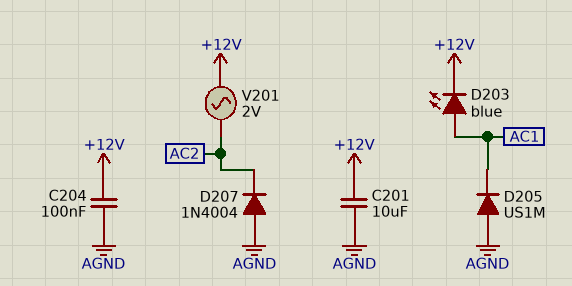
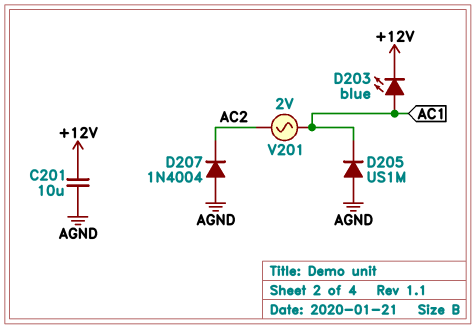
C204: 100nF (+12V, AGND) -> none
V201: AC 2V (+12V, AC2) -> AC 2V (AC1, AC2)

